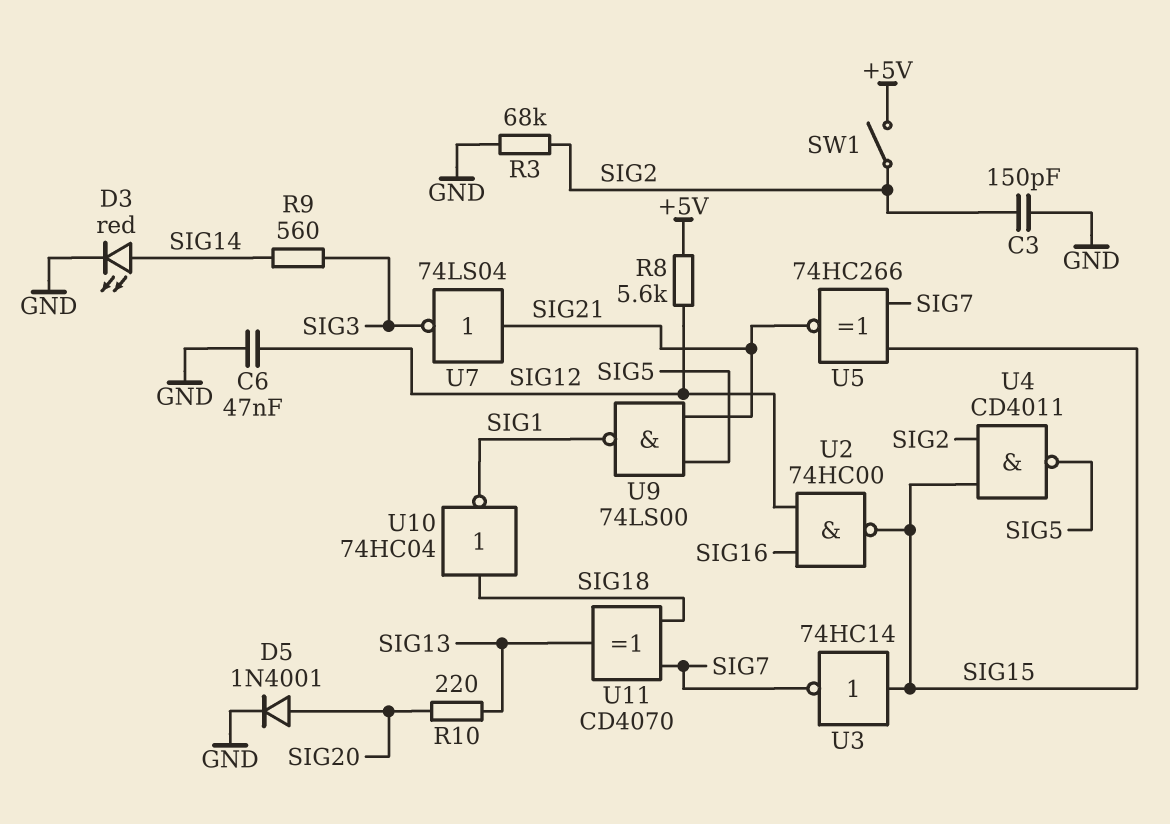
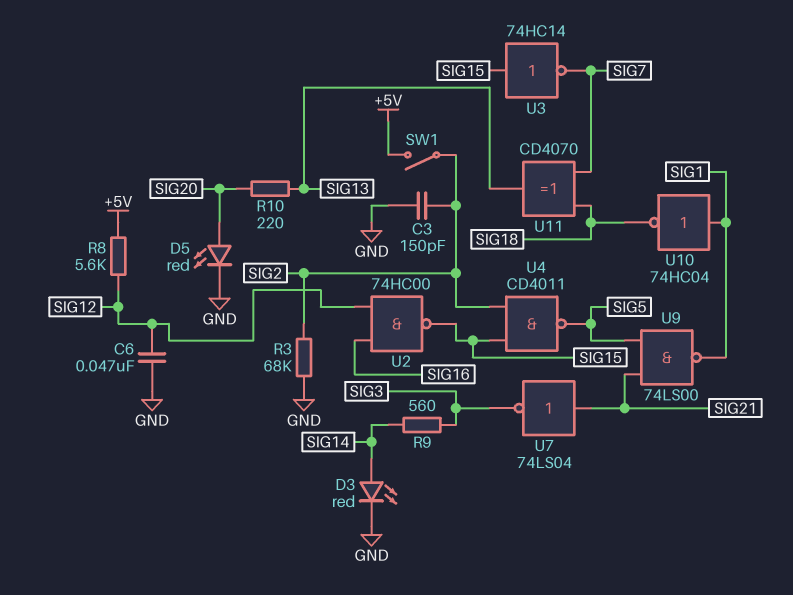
D5: diode 1N4001 (A SIG20, K GND) -> LED red (A SIG20, K GND)
U5: XNOR 74HC266 (in SIG7, in SIG15, out SIG21) -> none
U10: NOT 74HC04 (in SIG18, out SIG1) -> NOT 74HC04 (in SIG1, out SIG18)

